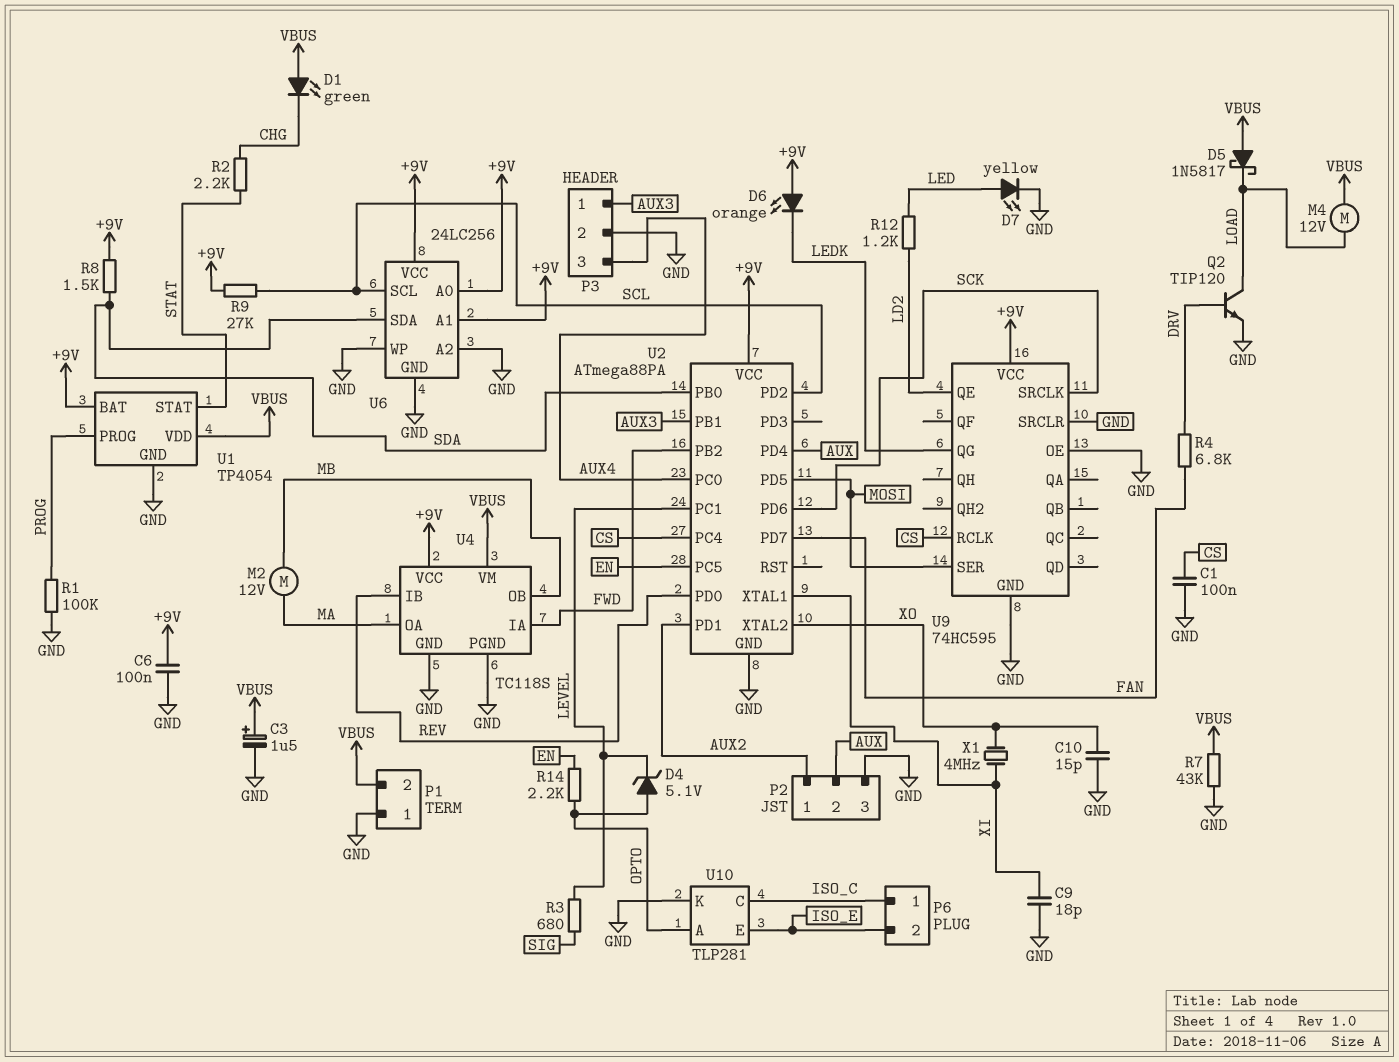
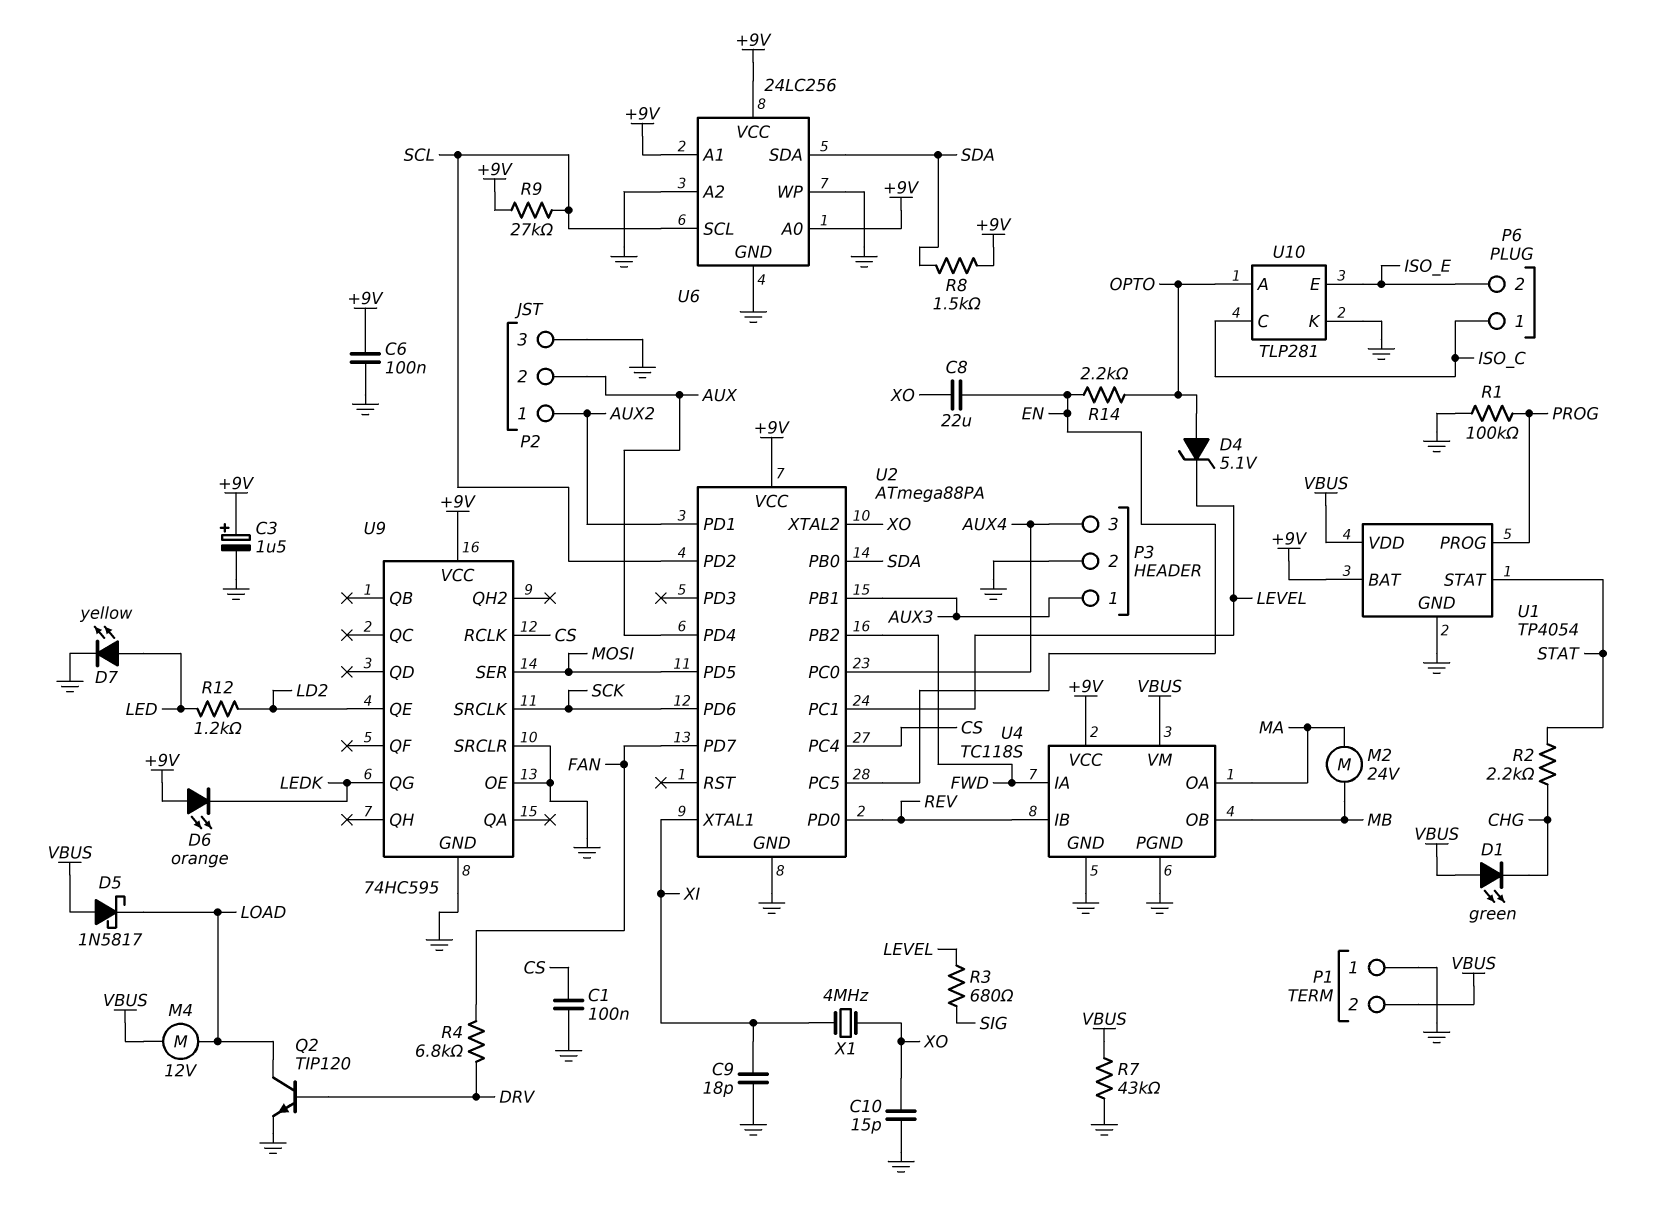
C3: 1.5uF (plus VBUS, minus GND) -> 1.5uF (plus +9V, minus GND)
C8: none -> 22uF (EN, XO)
M2: motor 12V (MA, MB) -> motor 24V (MA, MB)

